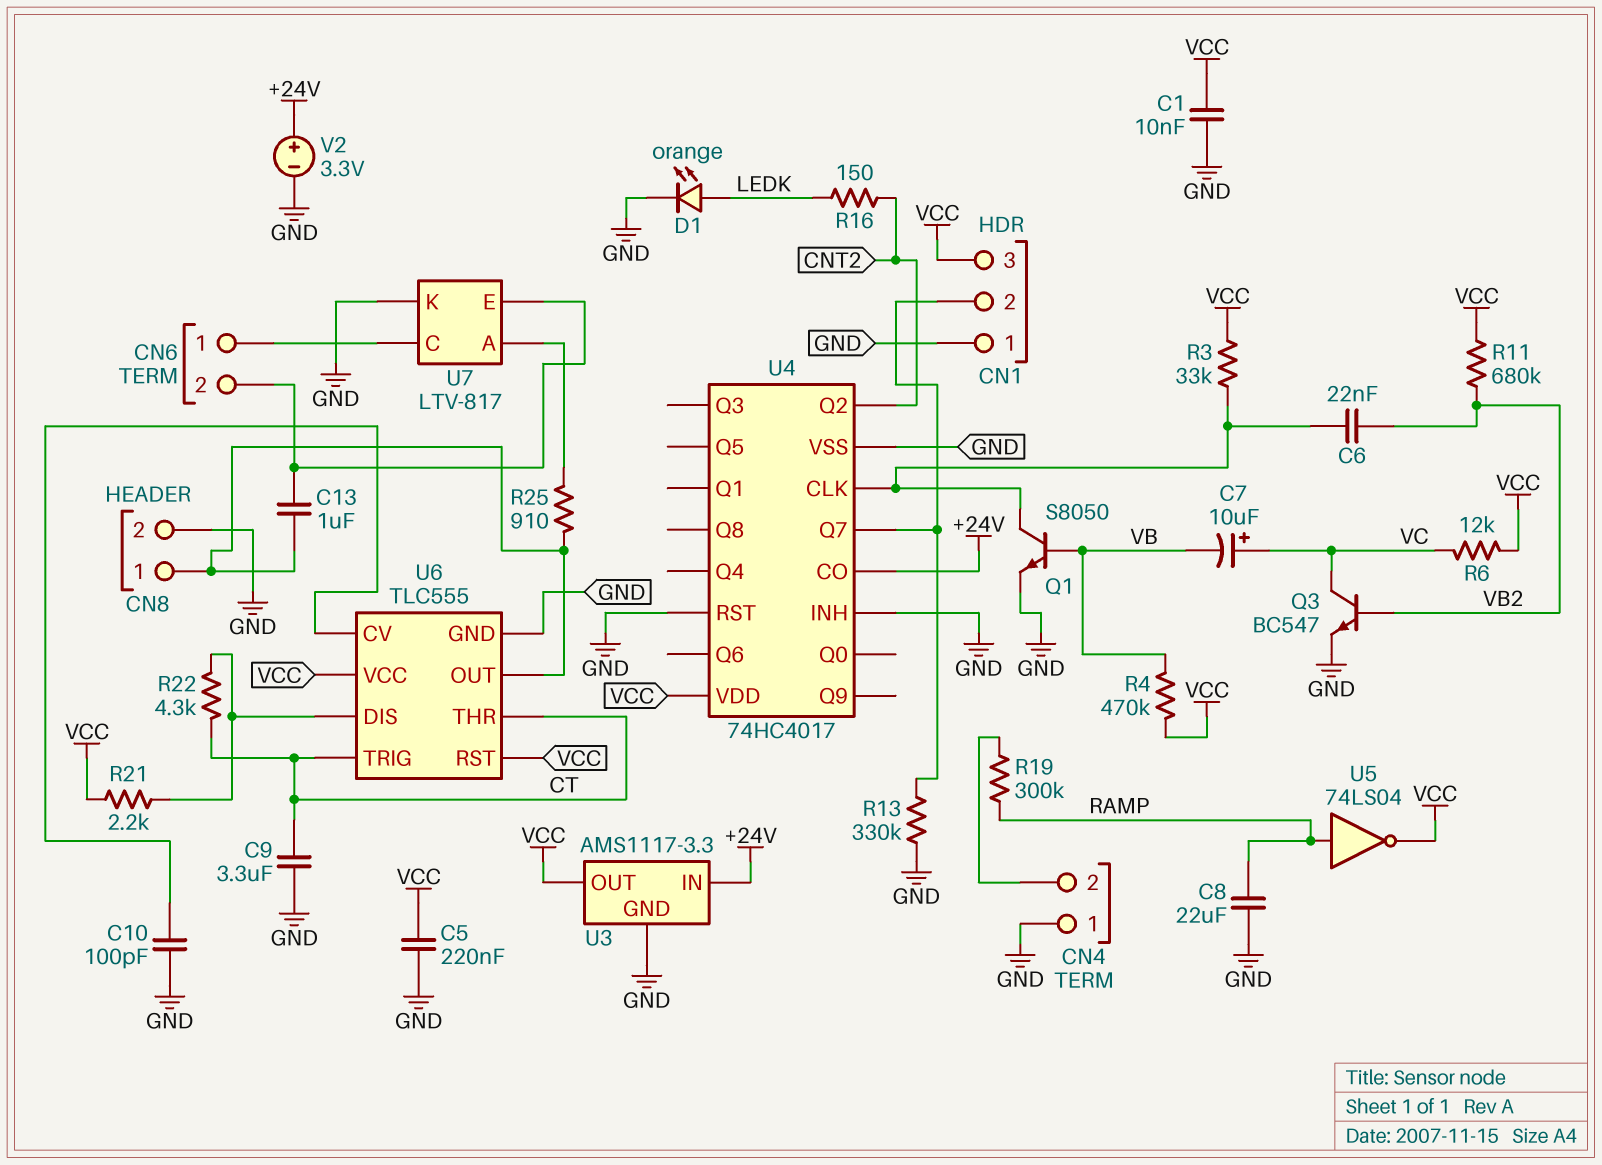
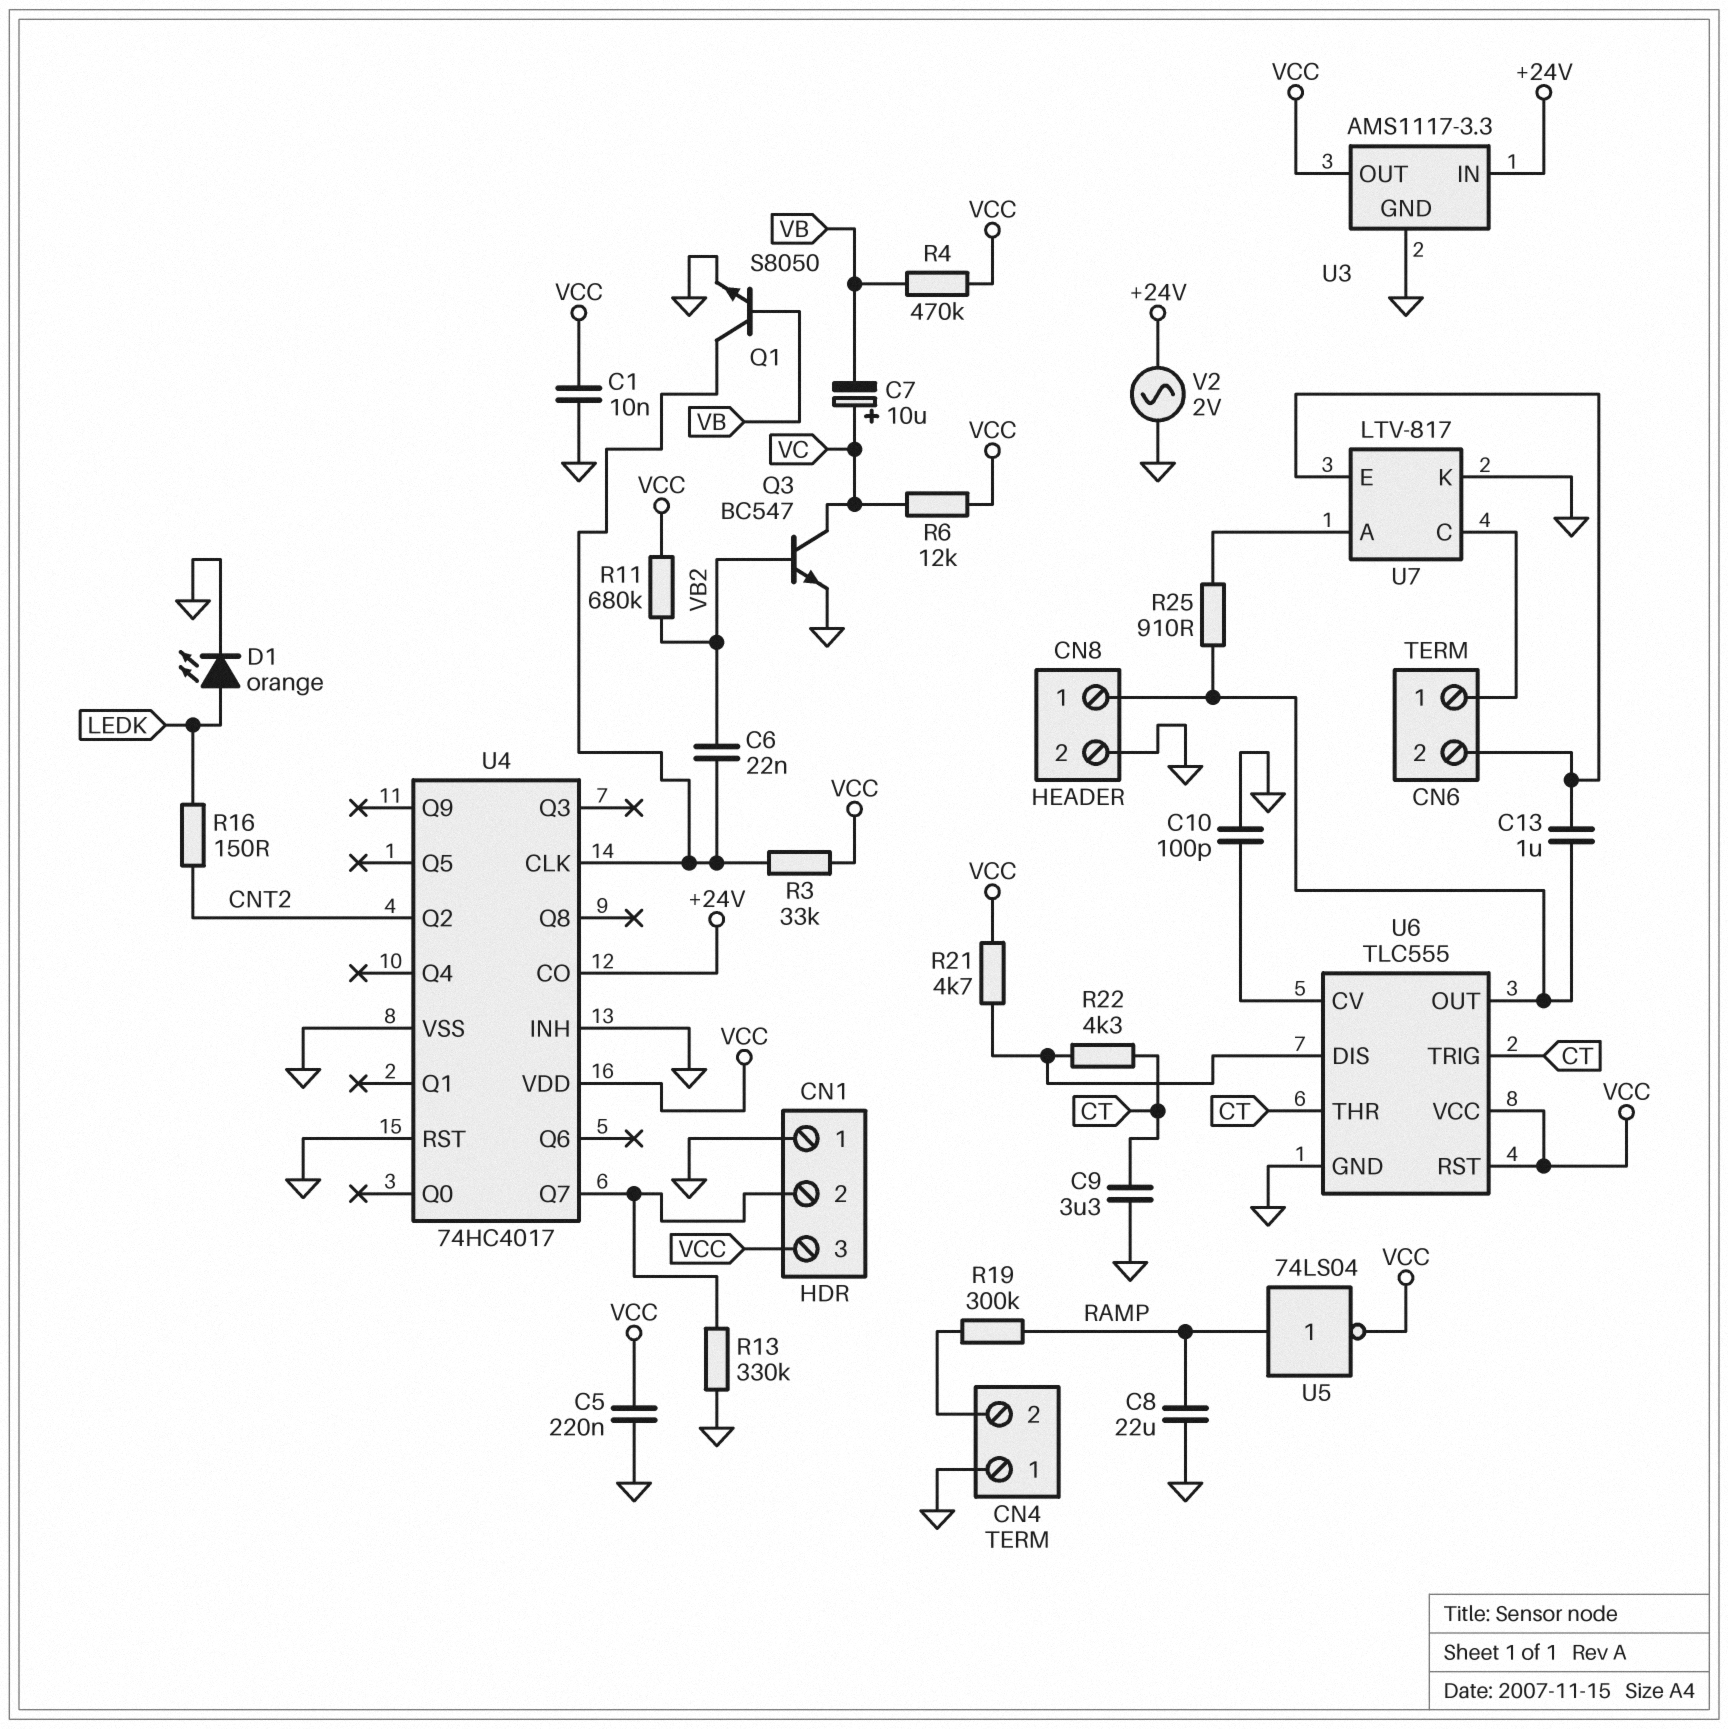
R21: 2.2k (U6/DIS, VCC) -> 4.7k (U6/DIS, VCC)
V2: 3.3V (plus +24V, minus GND) -> AC 2V (+24V, GND)

